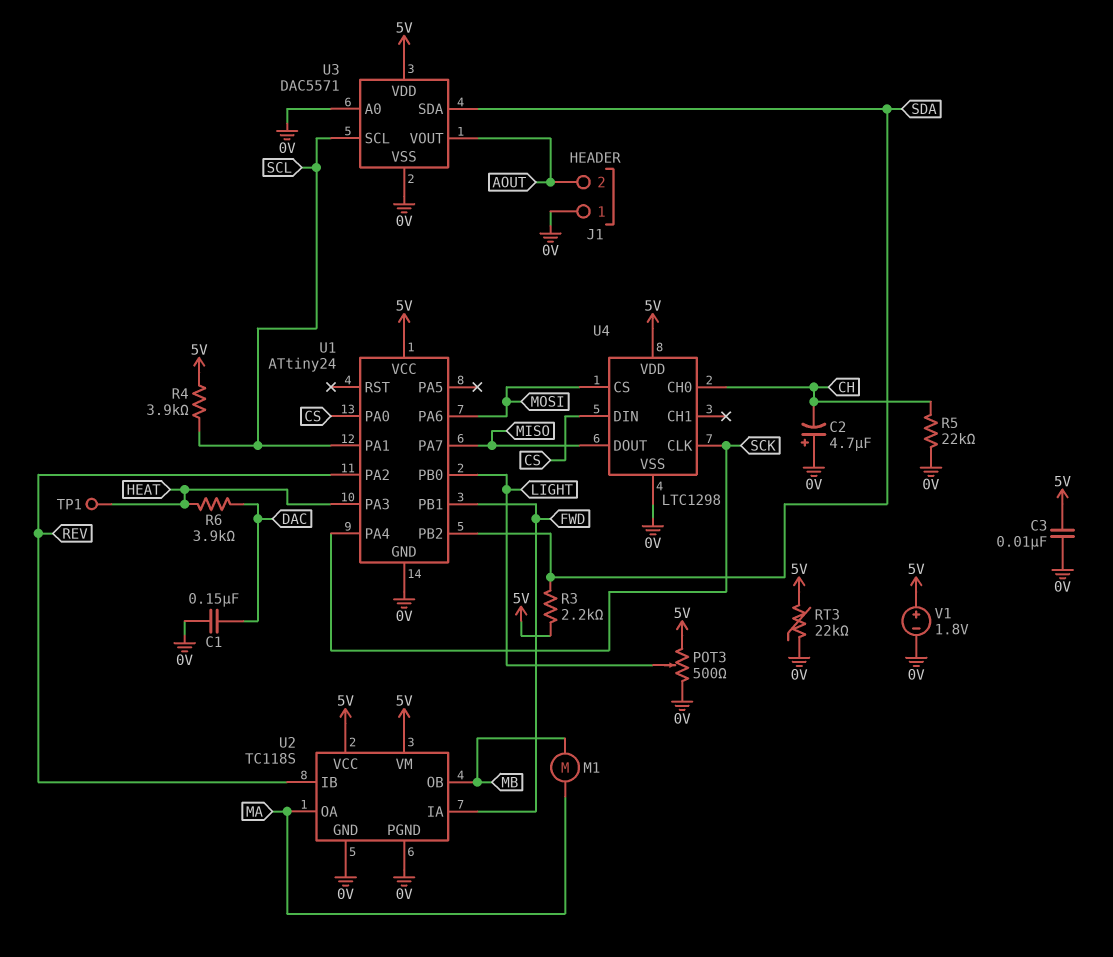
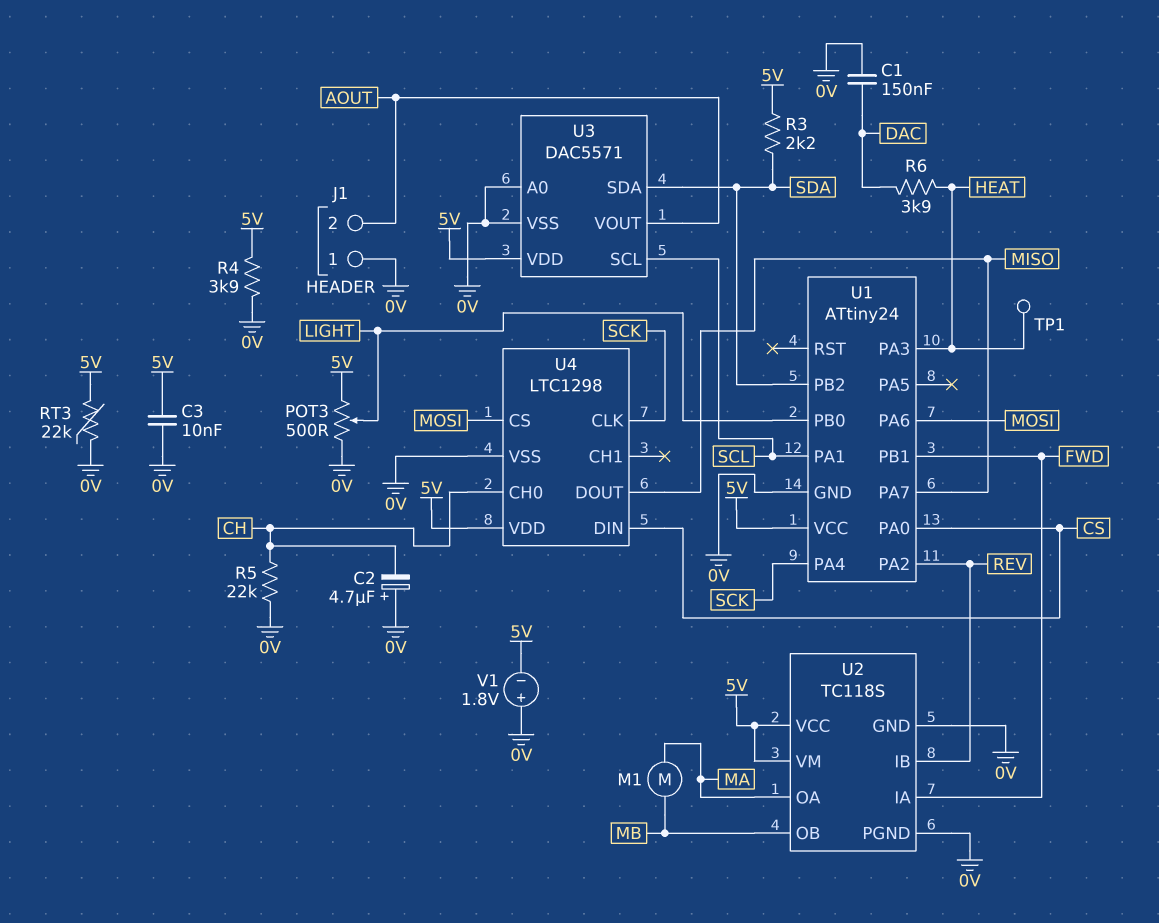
R4: 3.9k (5V, SCL) -> 3.9k (0V, 5V)
V1: 1.8V (plus 5V, minus 0V) -> 1.8V (plus 0V, minus 5V)

